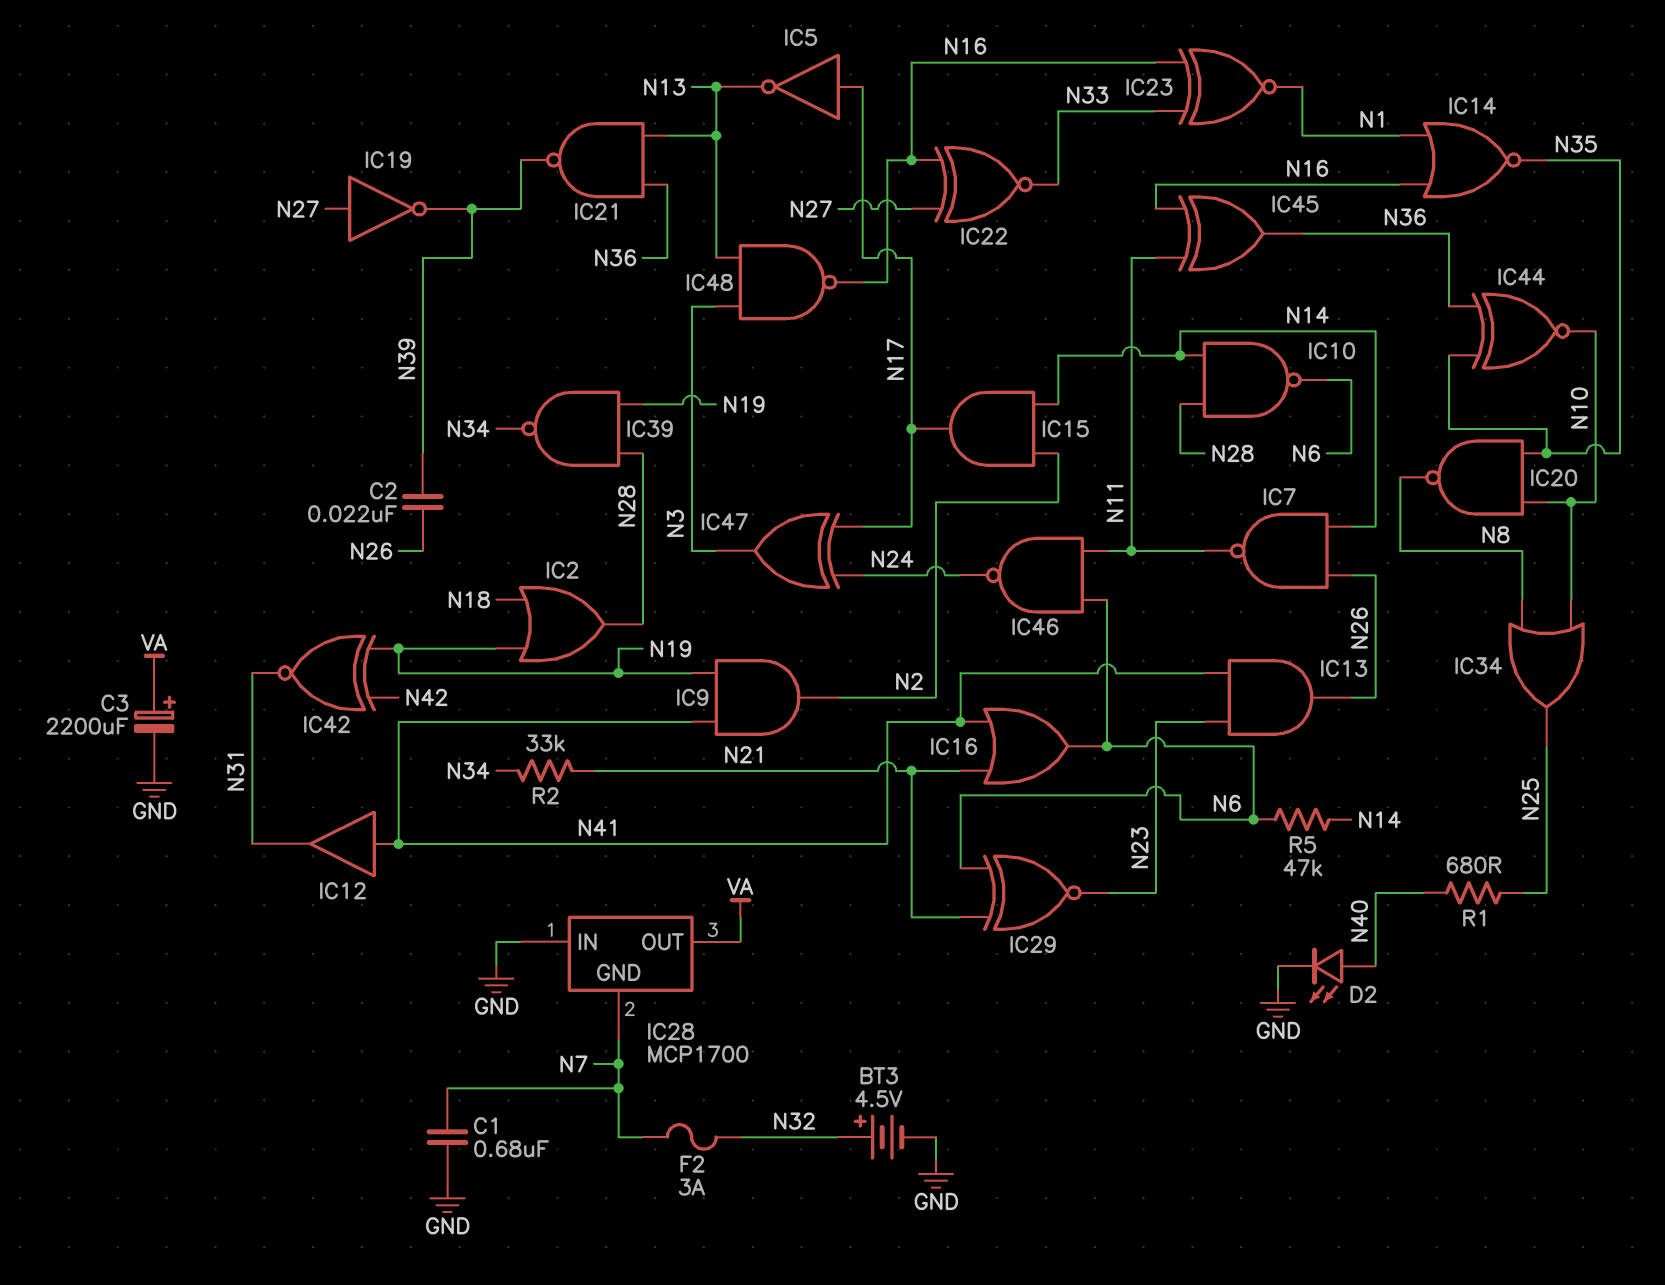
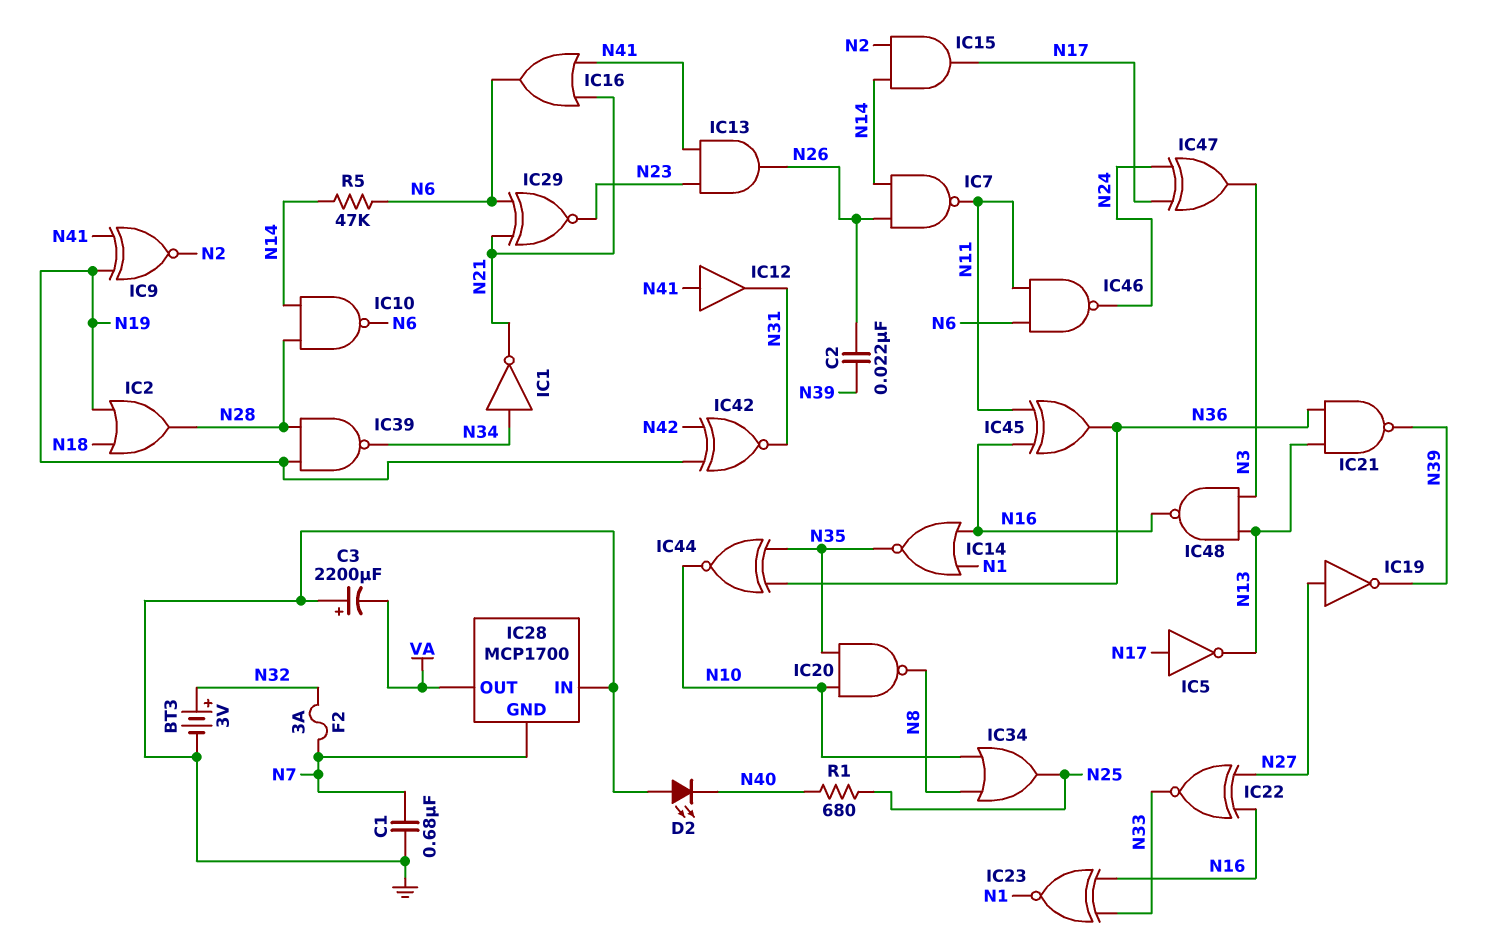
BT3: 4.5V (plus N32, minus GND) -> 3V (plus N32, minus GND)
C3: 2200uF (plus VA, minus GND) -> 2200uF (plus GND, minus VA)
D2: LED (A N40, K GND) -> LED (A GND, K N40)
IC1: none -> NOT (in N34, out N21)
IC9: AND (in N19, in N41, out N2) -> XNOR (in N19, in N41, out N2)
R2: 33k (N21, N34) -> none

